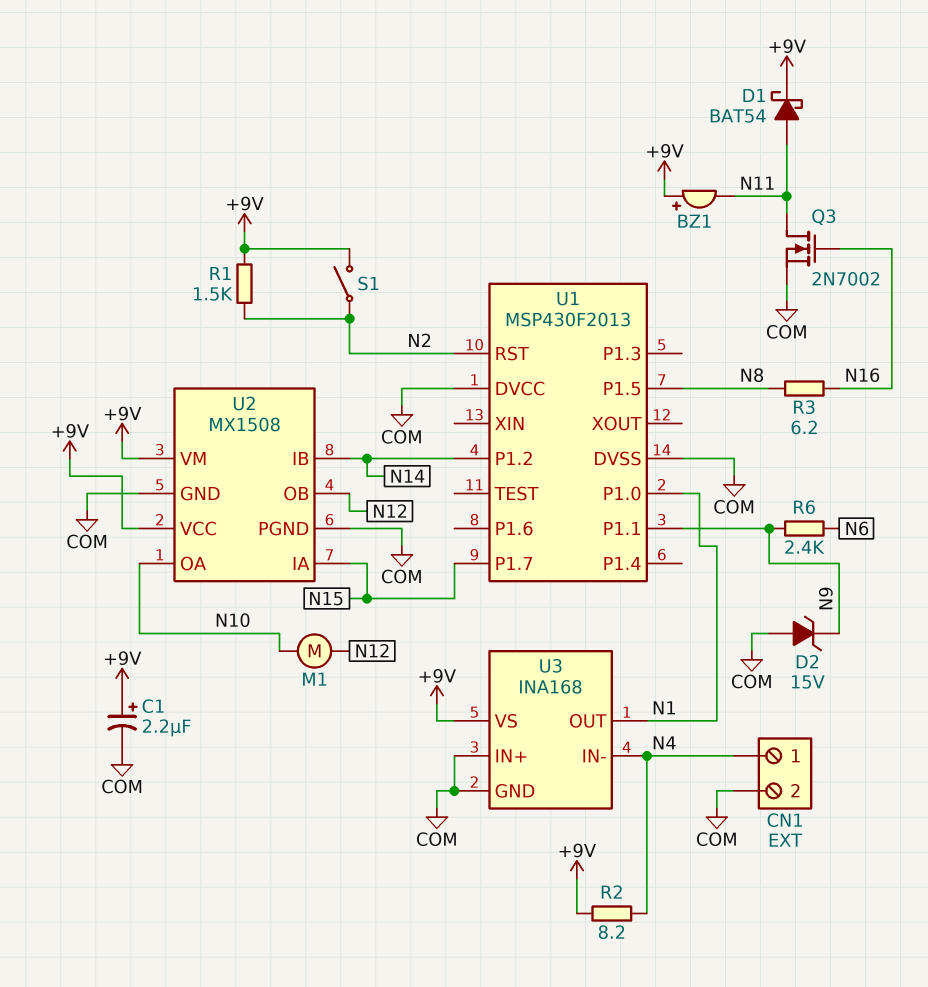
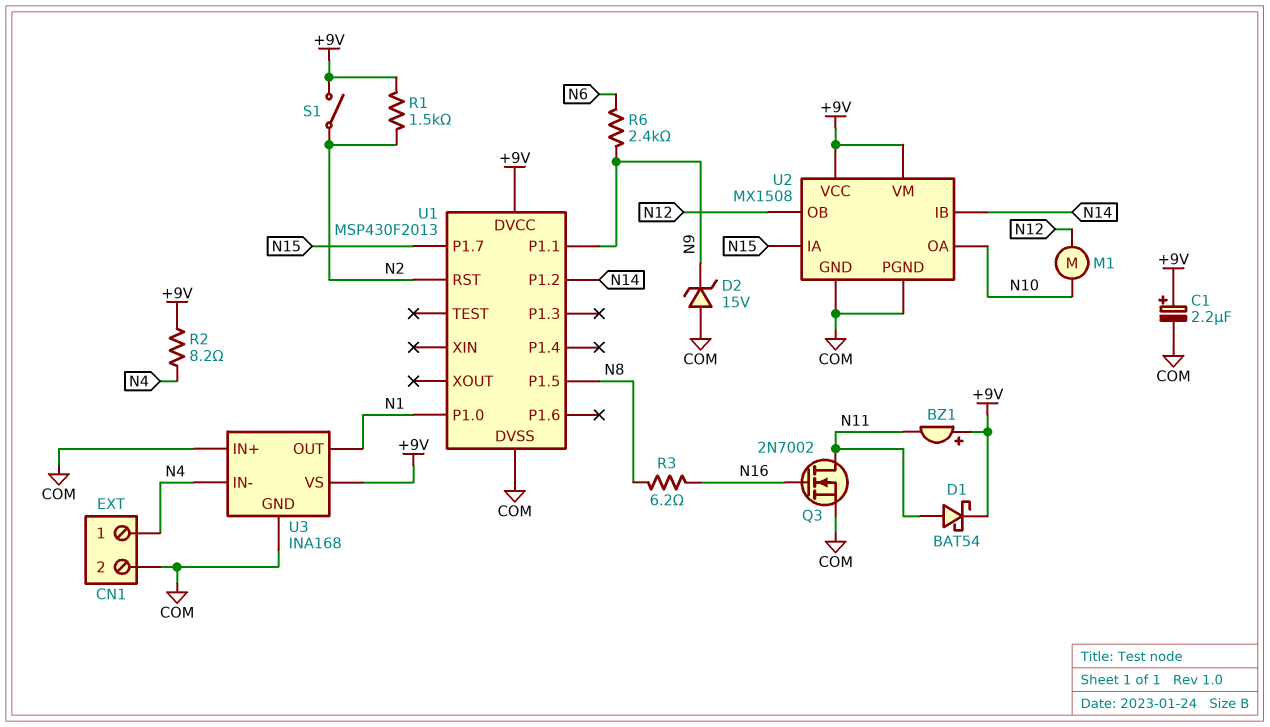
U1 pin DVCC: COM -> +9V

